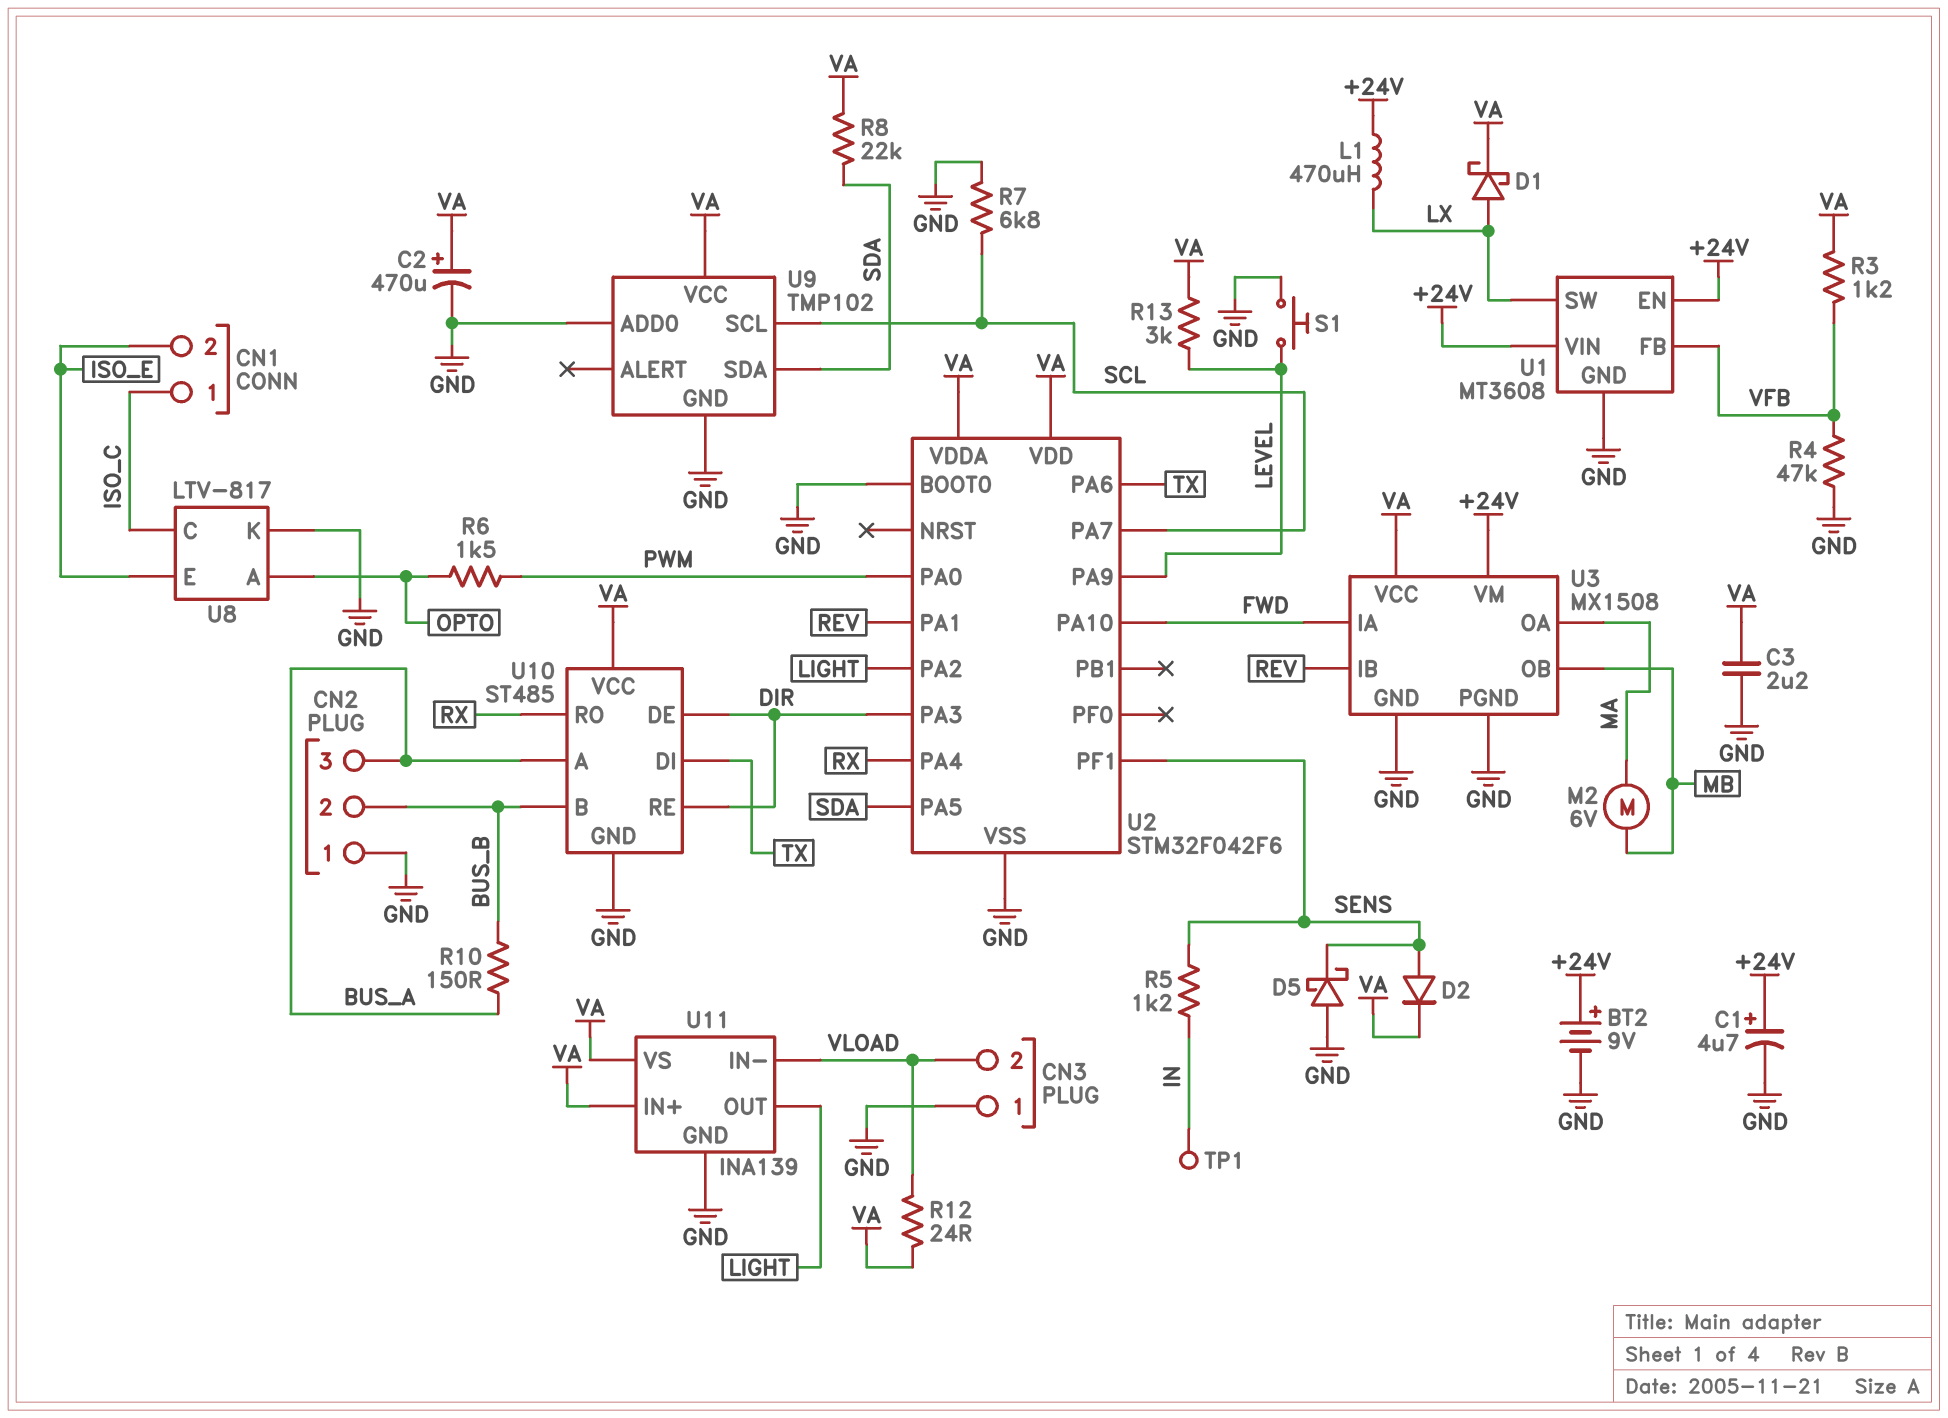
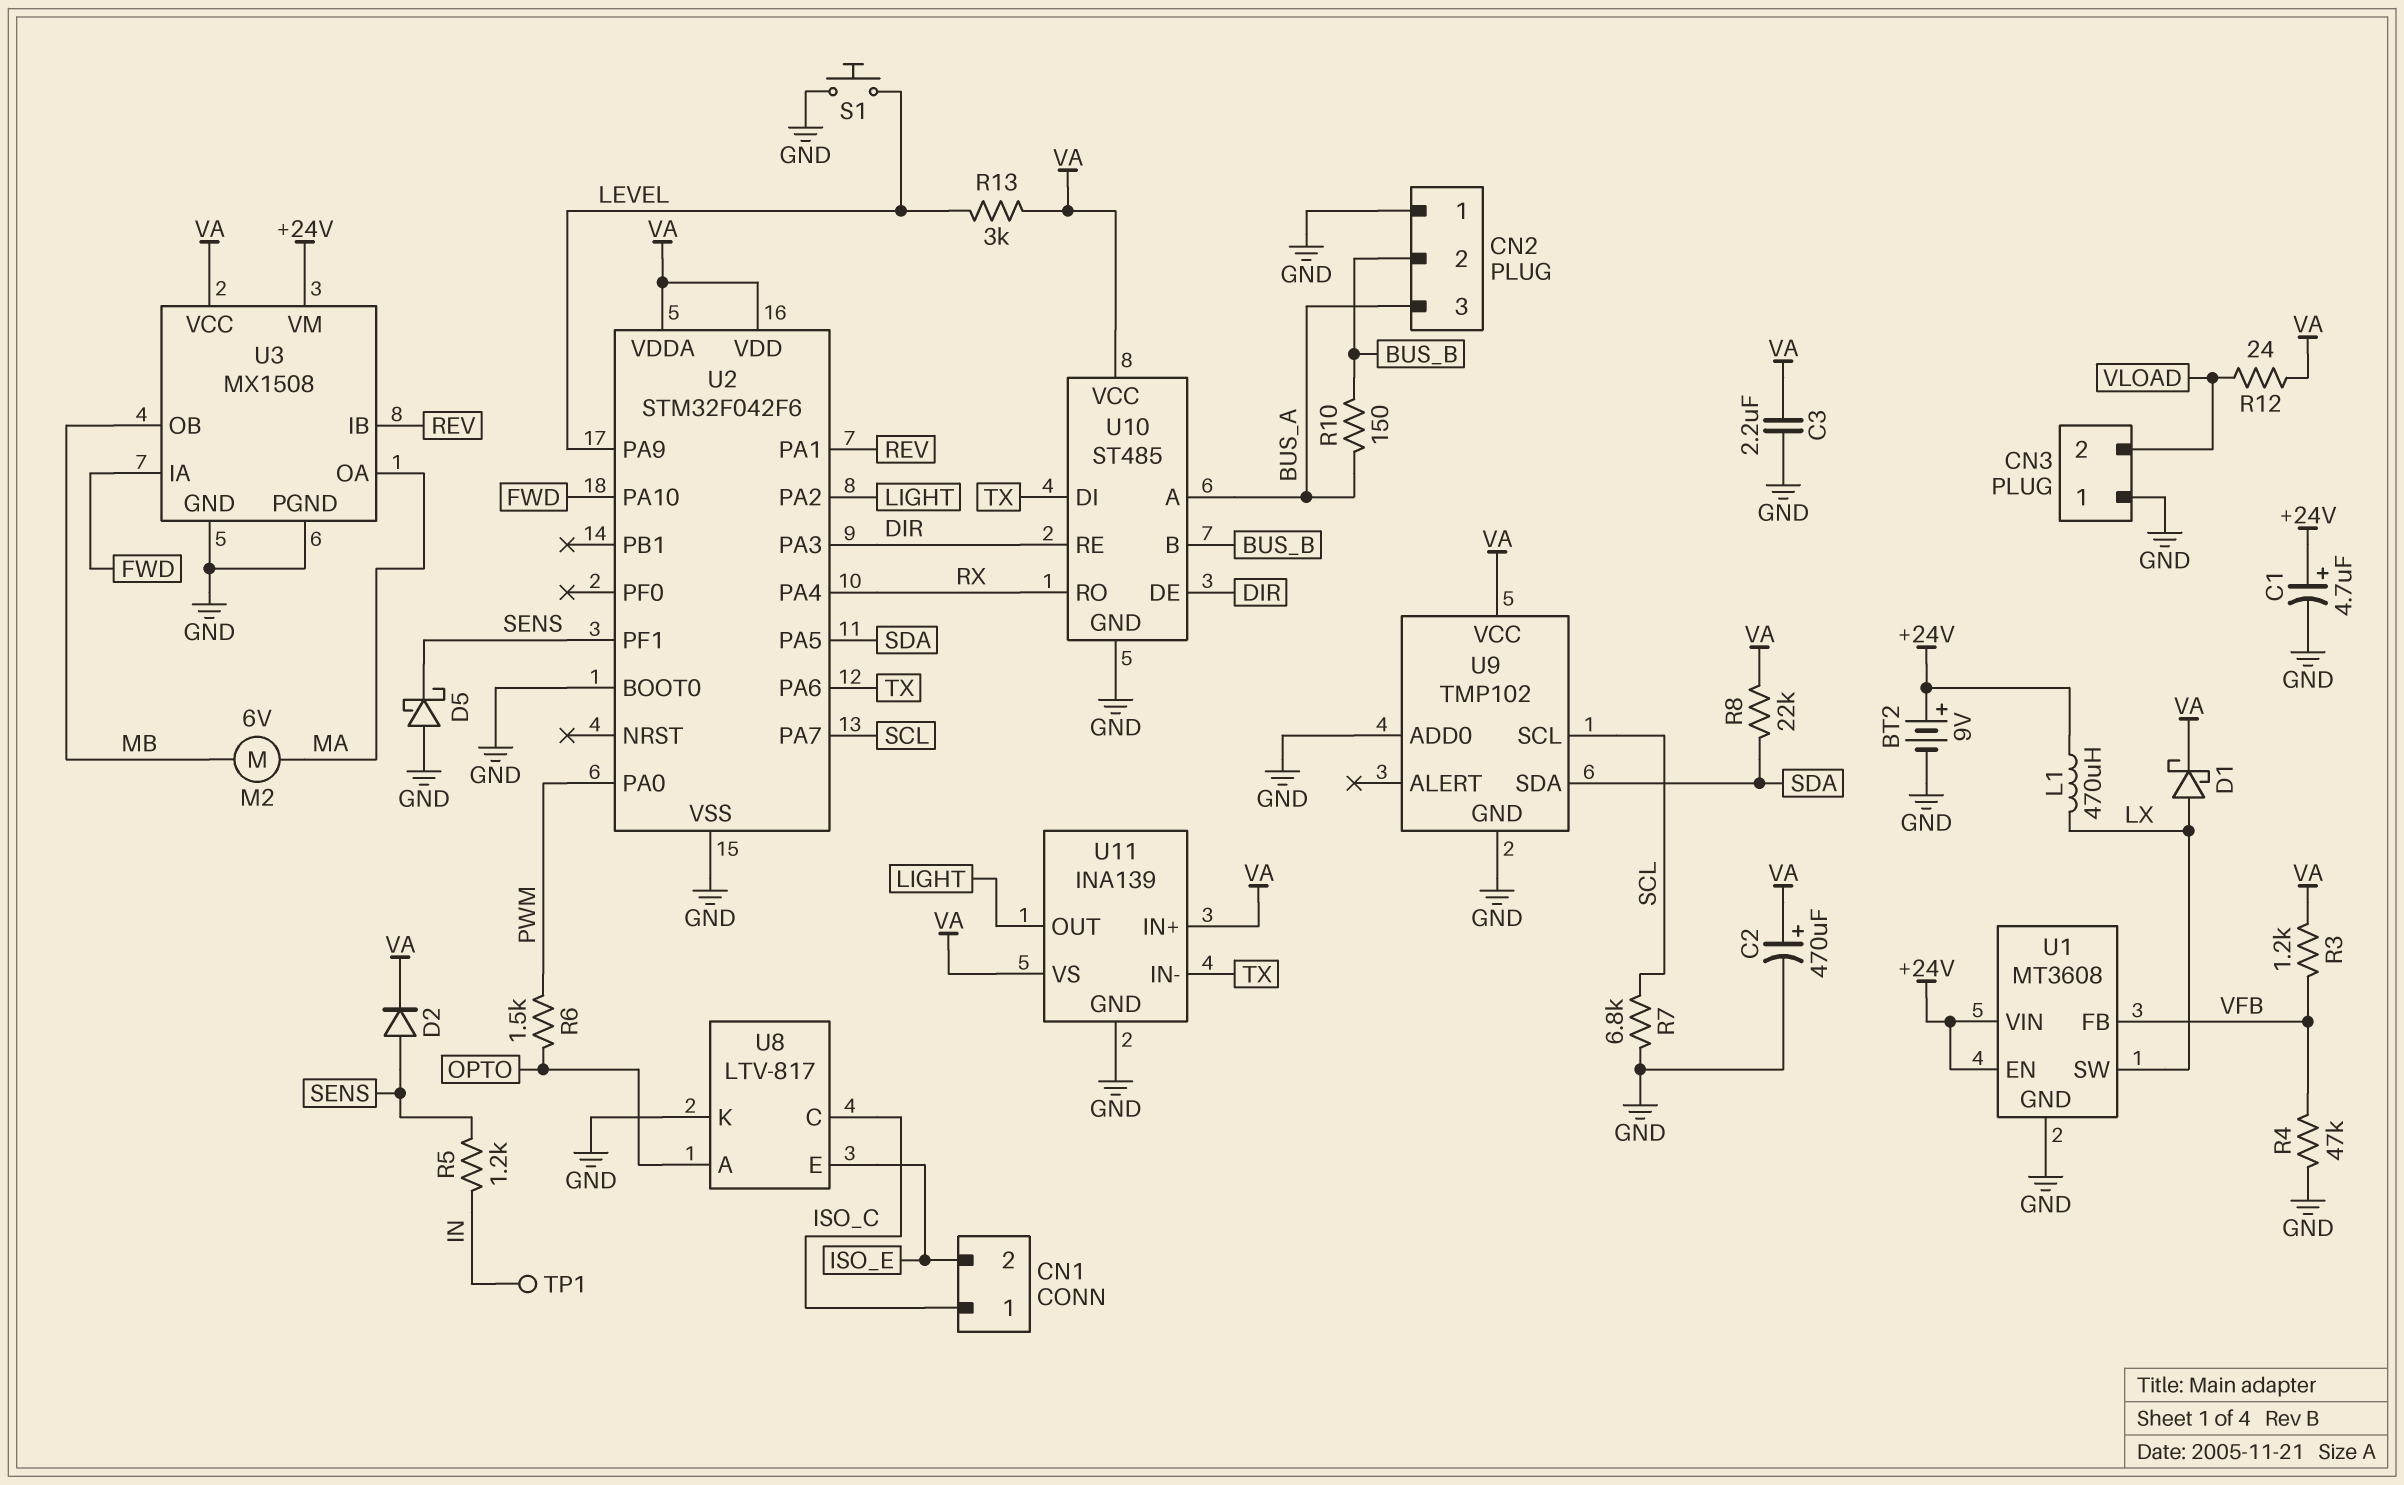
U11 pin IN-: VLOAD -> TX

